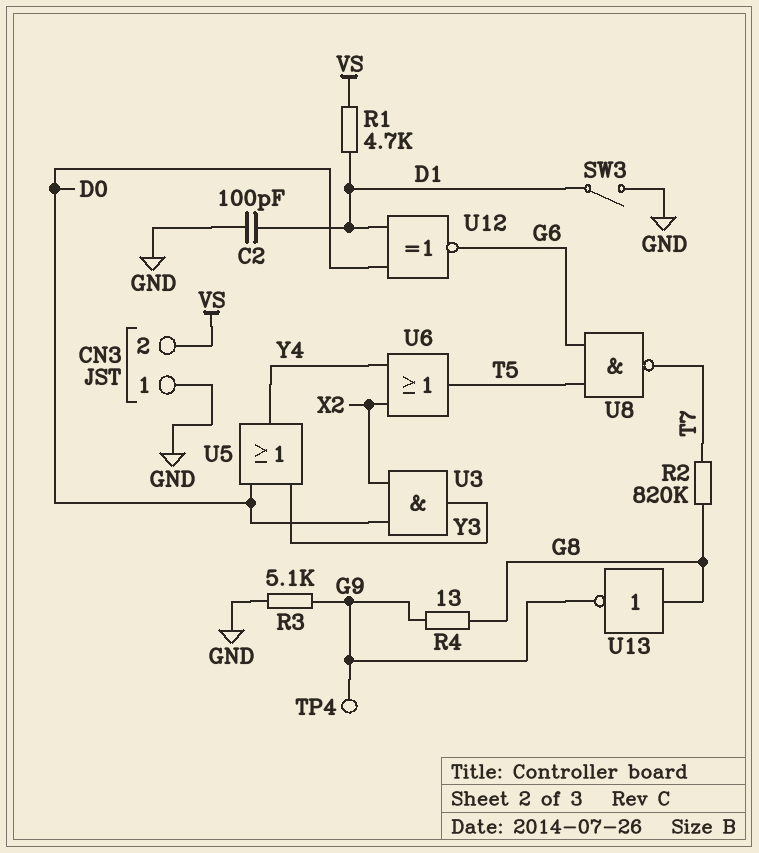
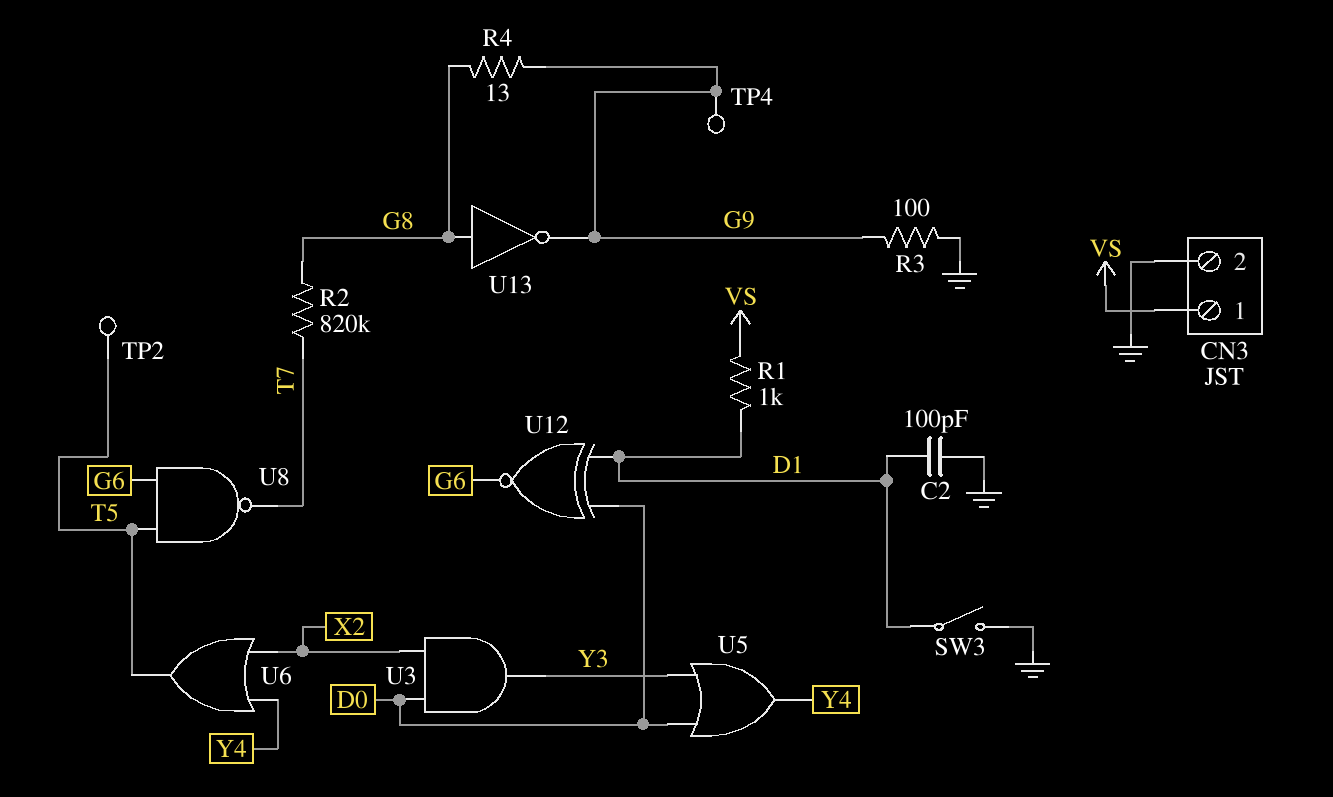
CN3 pin 1: GND -> VS
CN3 pin 2: VS -> GND
R1: 4.7k (D1, VS) -> 1k (D1, VS)
R3: 5.1k (G9, GND) -> 100 (G9, GND)
TP2: none -> test point (T5)

